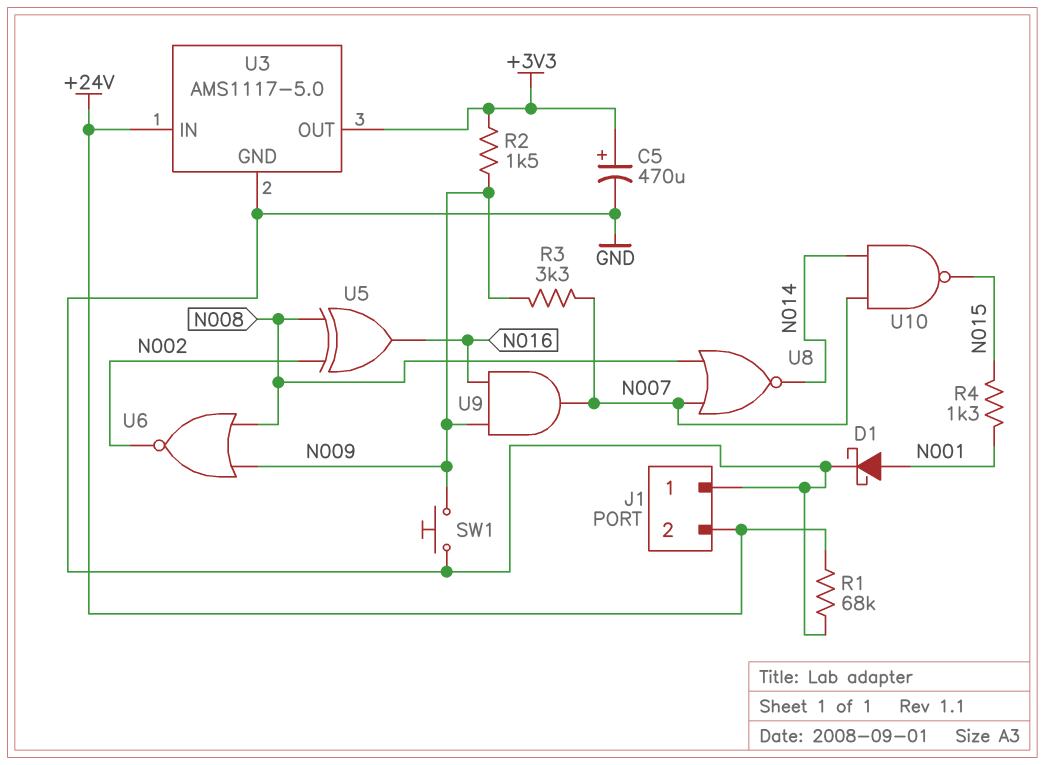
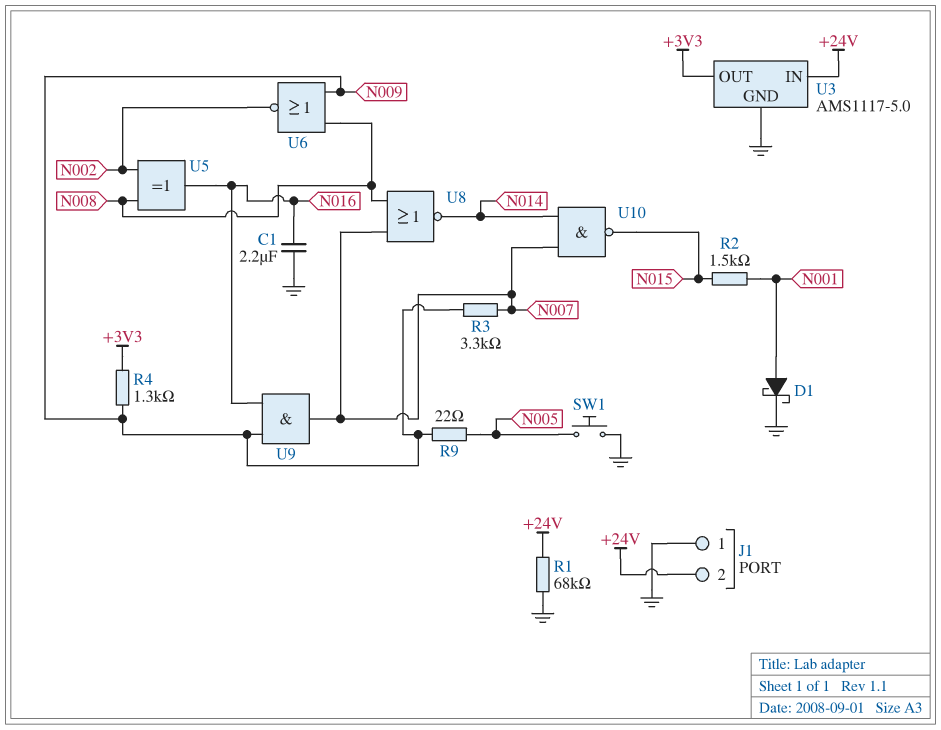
C1: none -> 2.2uF (GND, N016)
C5: 470uF (plus +3V3, minus GND) -> none
R2: 1.5k (+3V3, N009) -> 1.5k (N001, N015)
R4: 1.3k (N001, N015) -> 1.3k (+3V3, N009)
R9: none -> 22 (N005, N009)
SW1: button (GND, N009) -> button (GND, N005)

